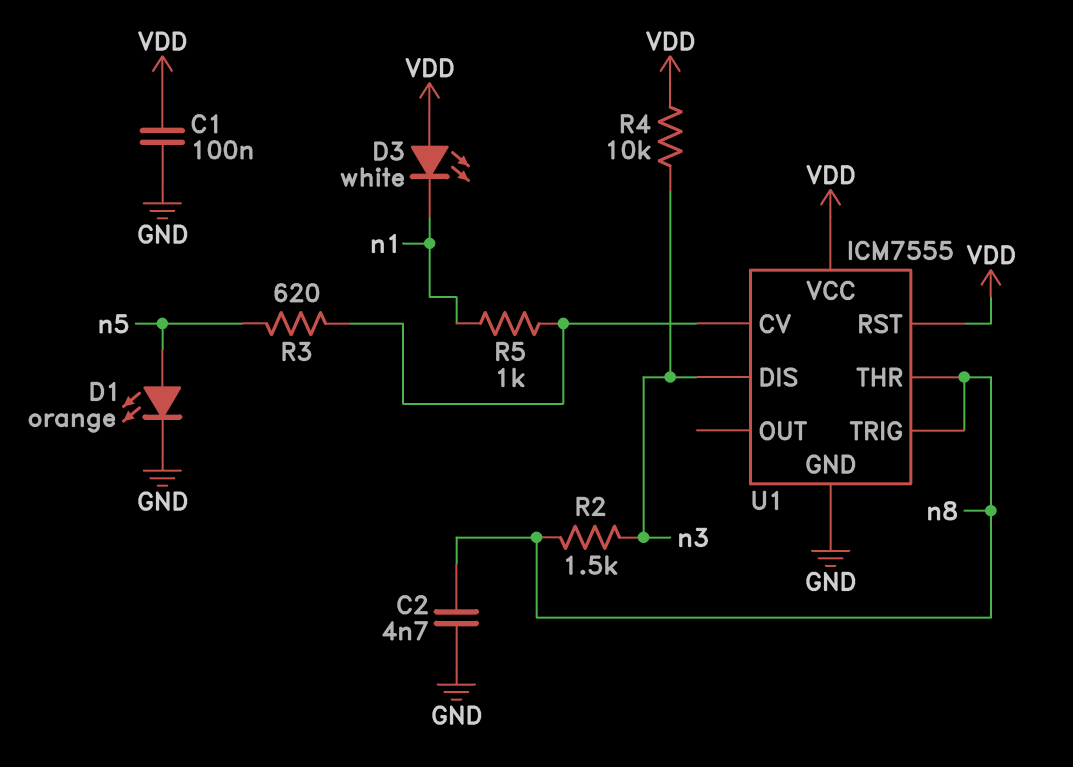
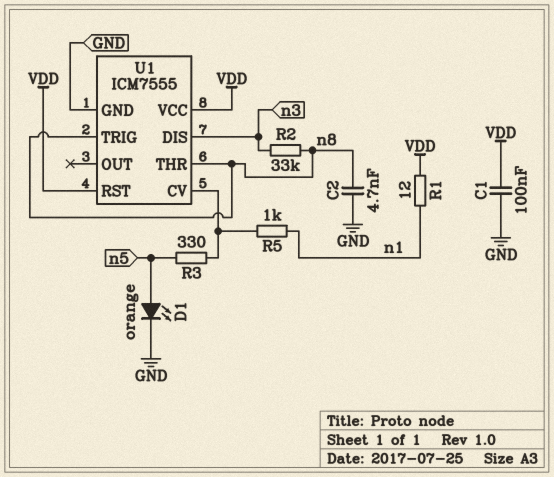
D3: LED white (A VDD, K n1) -> none
R1: none -> 12 (VDD, n1)
R2: 1.5k (n3, n8) -> 33k (n3, n8)
R3: 620 (U1/CV, n5) -> 330 (U1/CV, n5)
R4: 10k (VDD, n3) -> none

